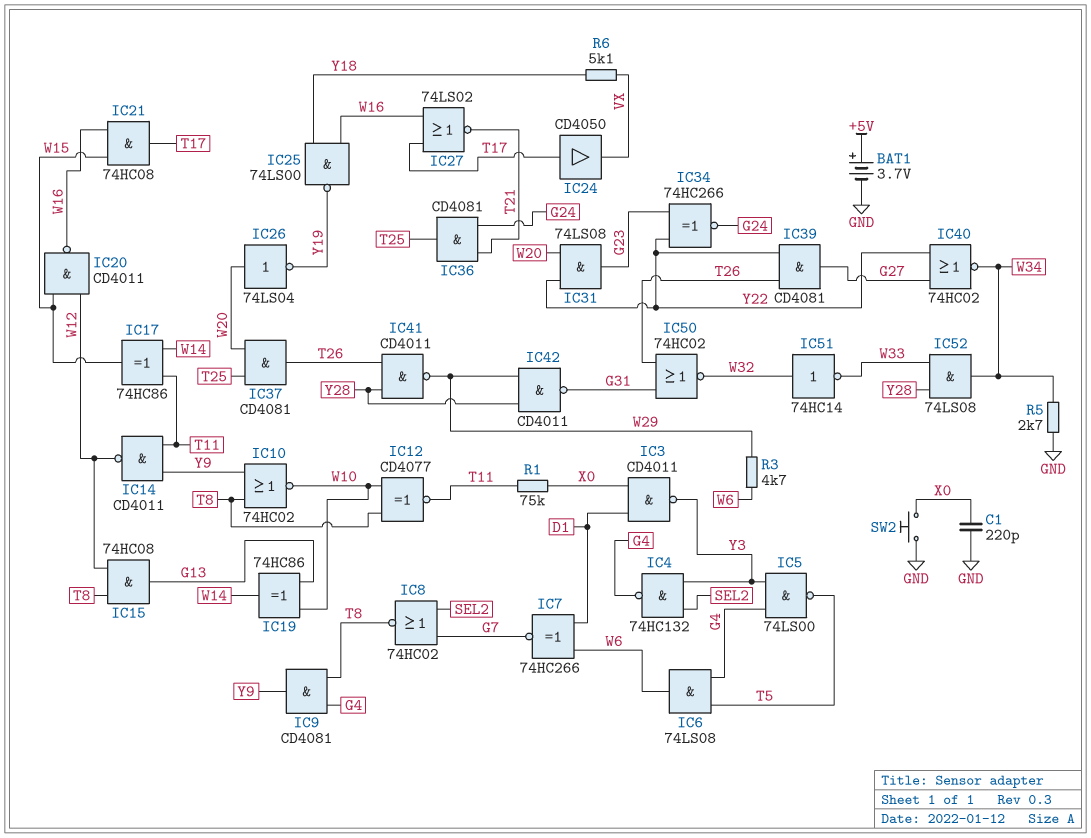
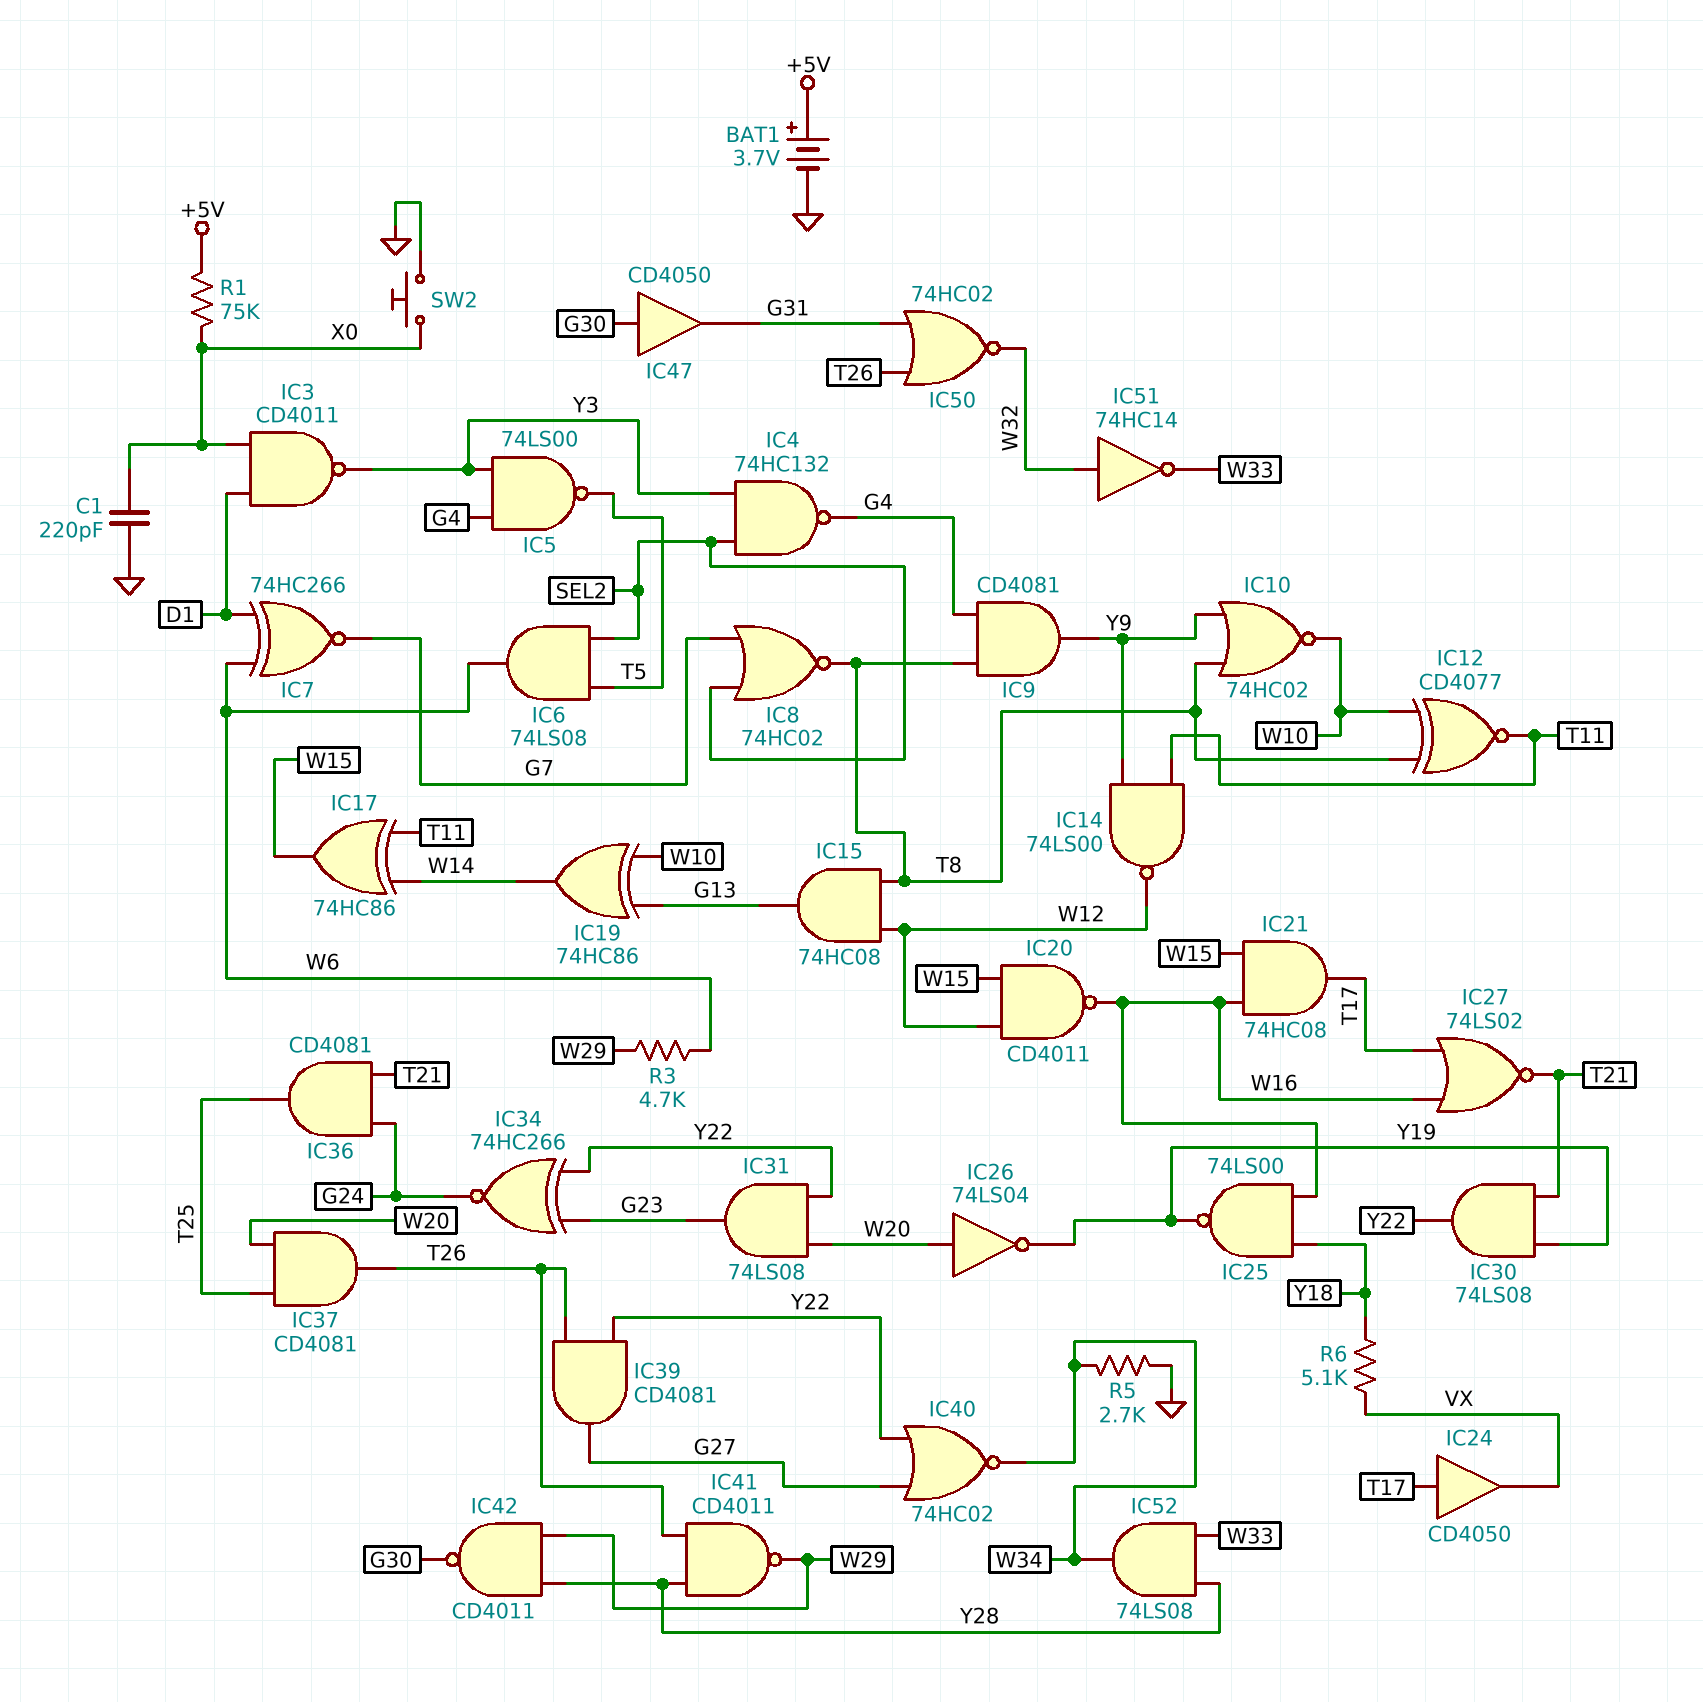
IC6: AND 74LS08 (in G4, in T5, out W6) -> AND 74LS08 (in SEL2, in T5, out W6)
IC14: NAND CD4011 (in T11, in Y9, out W12) -> NAND 74LS00 (in T11, in Y9, out W12)
IC30: none -> AND 74LS08 (in T21, in Y19, out Y22)
IC42: NAND CD4011 (in W29, in Y28, out G31) -> NAND CD4011 (in W29, in Y28, out G30)
IC47: none -> buffer CD4050 (in G30, out G31)
R1: 75k (T11, X0) -> 75k (+5V, X0)

